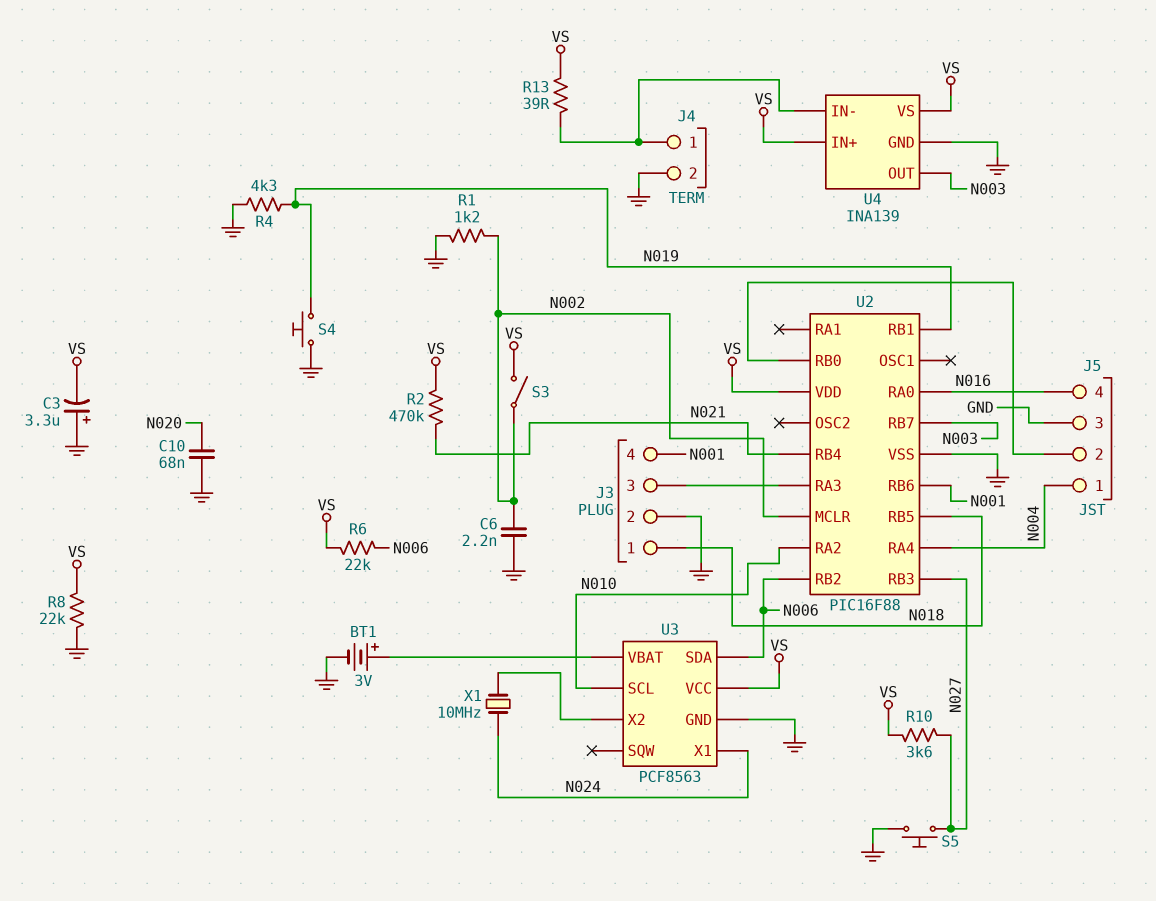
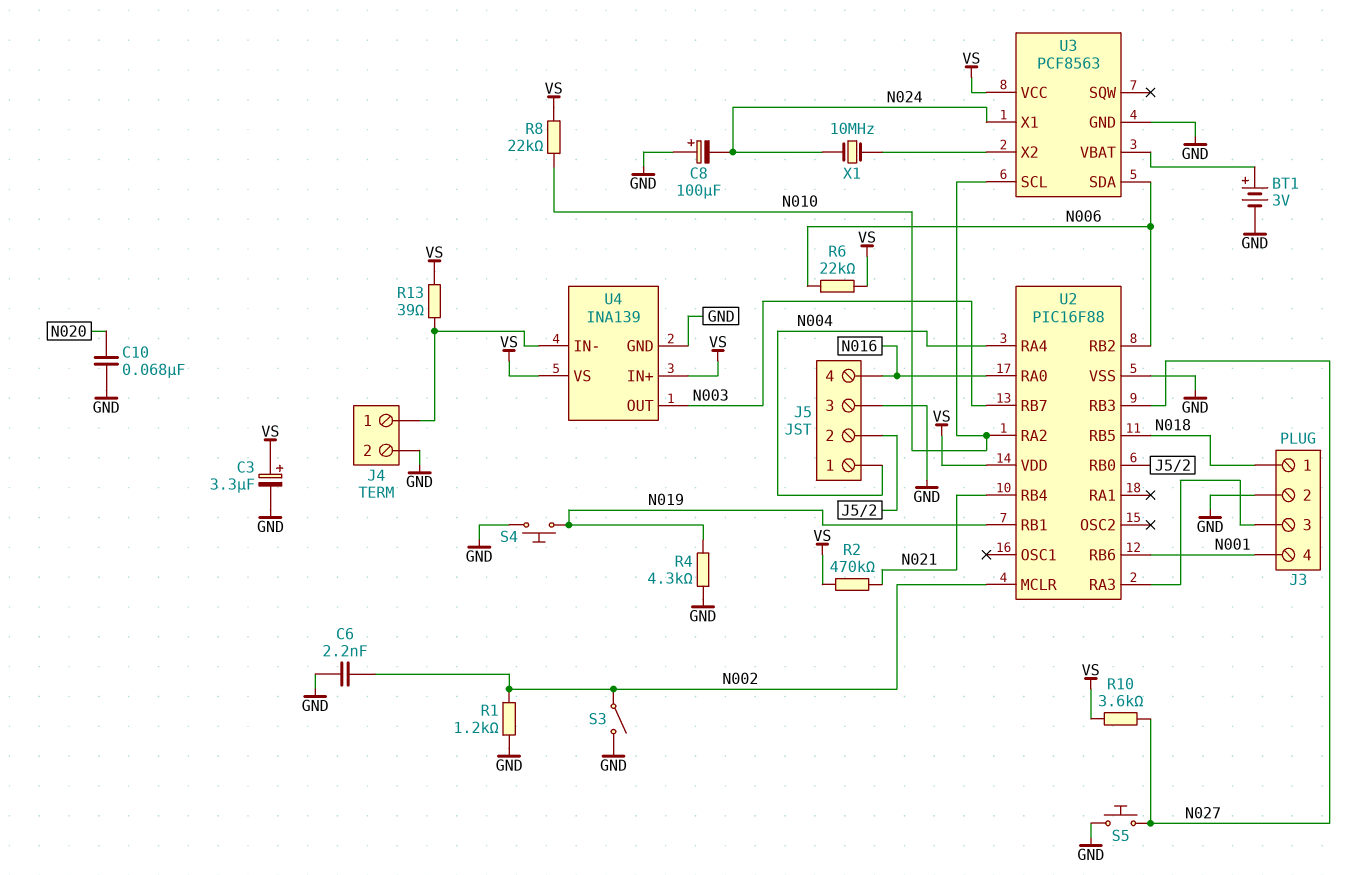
C3: 3.3uF (plus GND, minus VS) -> 3.3uF (plus VS, minus GND)
C8: none -> 100uF (plus GND, minus N024)
R8: 22k (GND, VS) -> 22k (N010, VS)
S3: switch (N002, VS) -> switch (GND, N002)

